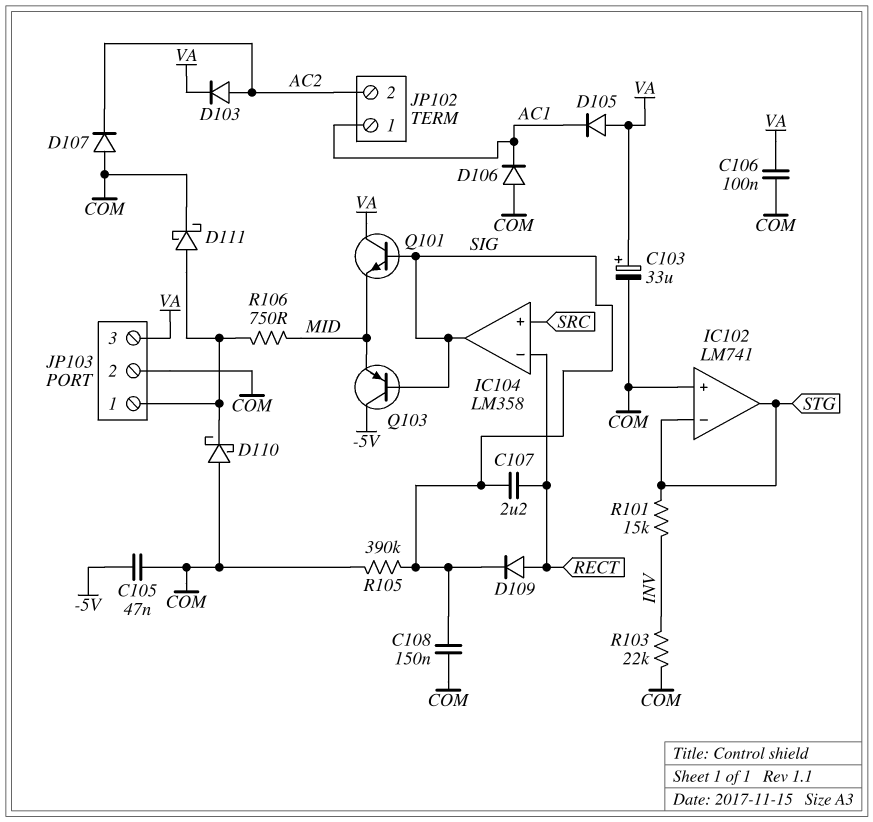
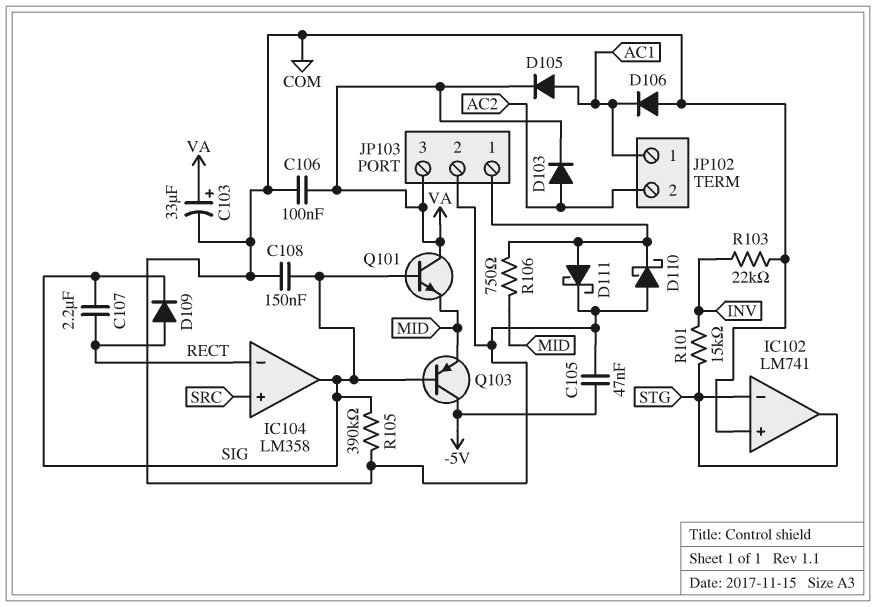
D105: diode (A VA, K AC1) -> diode (A AC1, K VA)
D107: diode (A COM, K AC2) -> none

